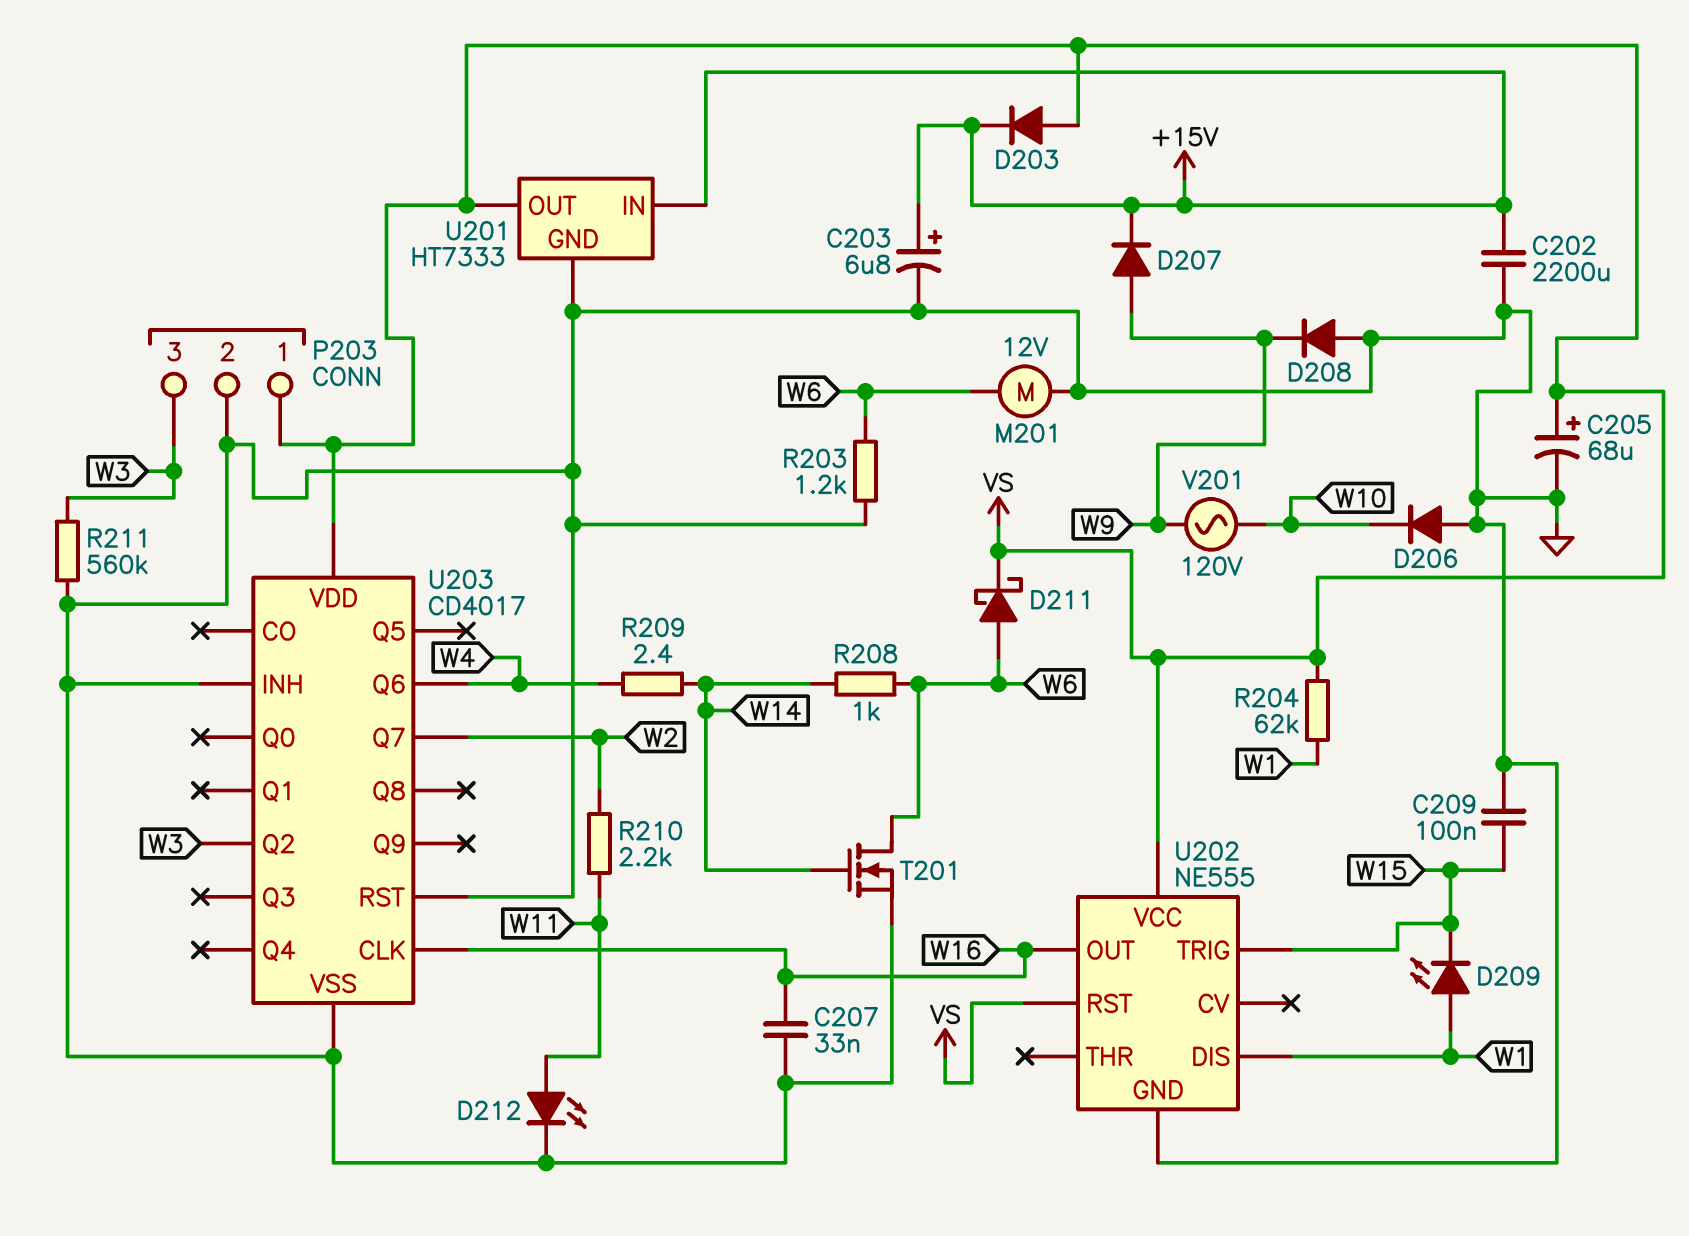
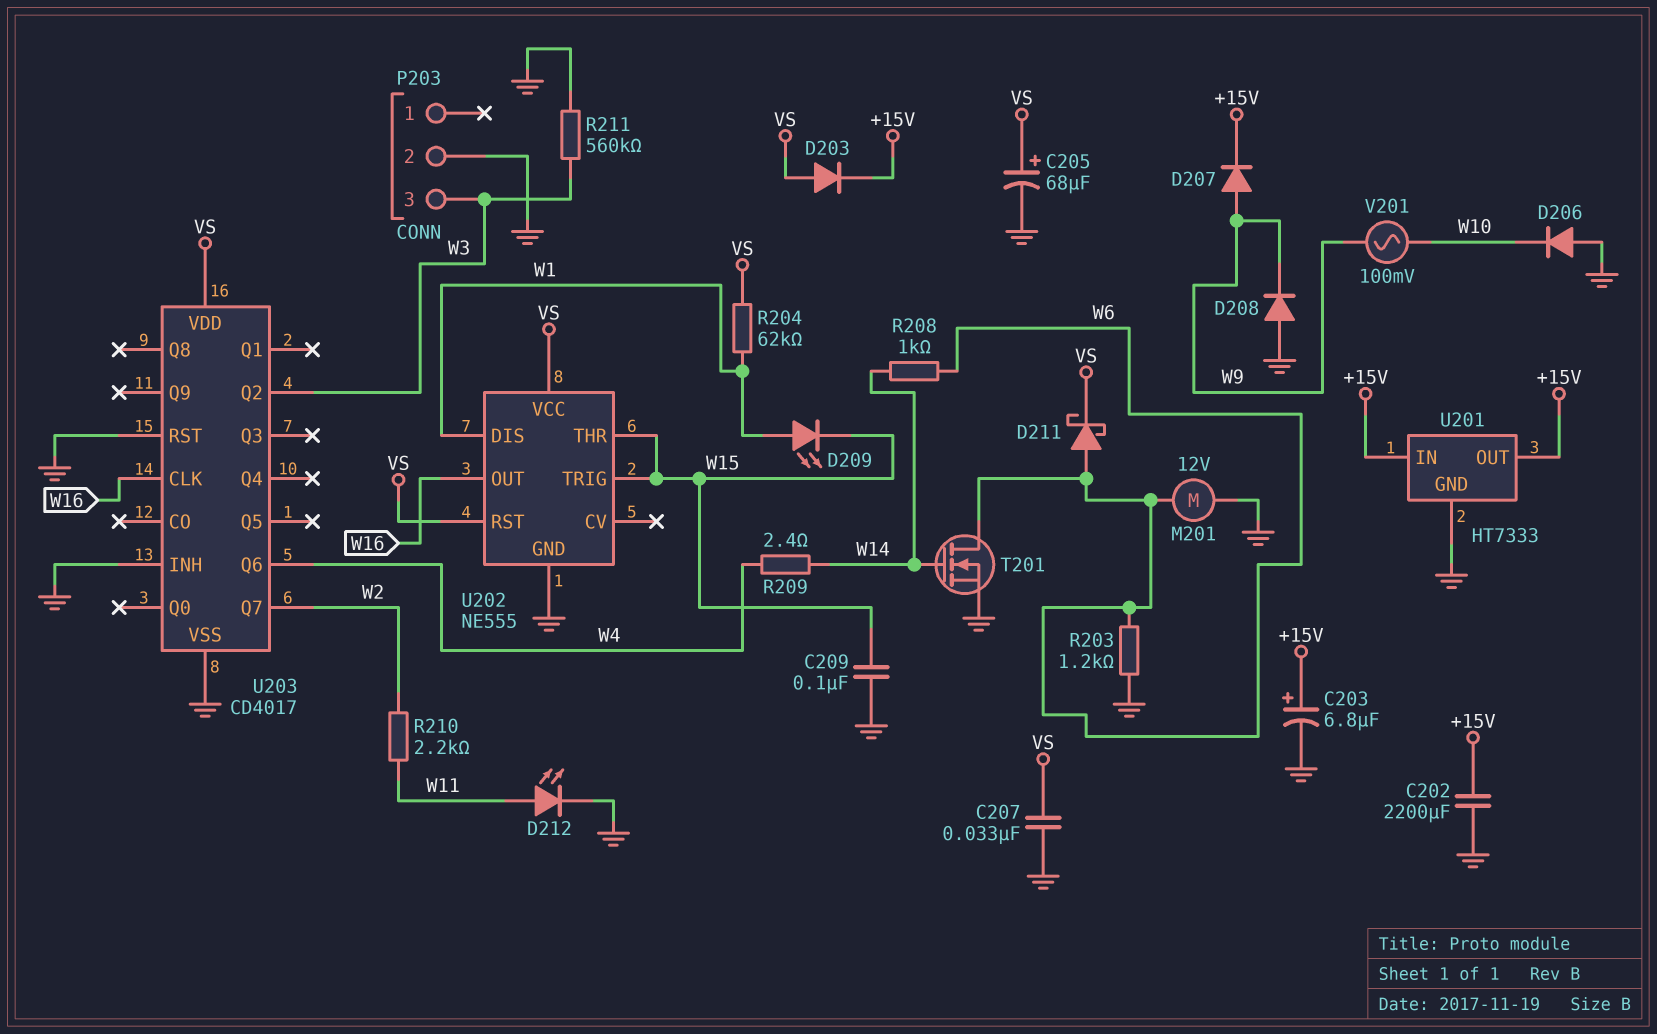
C207: 33nF (GND, W16) -> 33nF (GND, VS)
P203 pin 1: VS -> none
U201 pin OUT: VS -> +15V
U202 pin THR: none -> W15
V201: AC 120V (W9, W10) -> AC 100mV (W9, W10)

